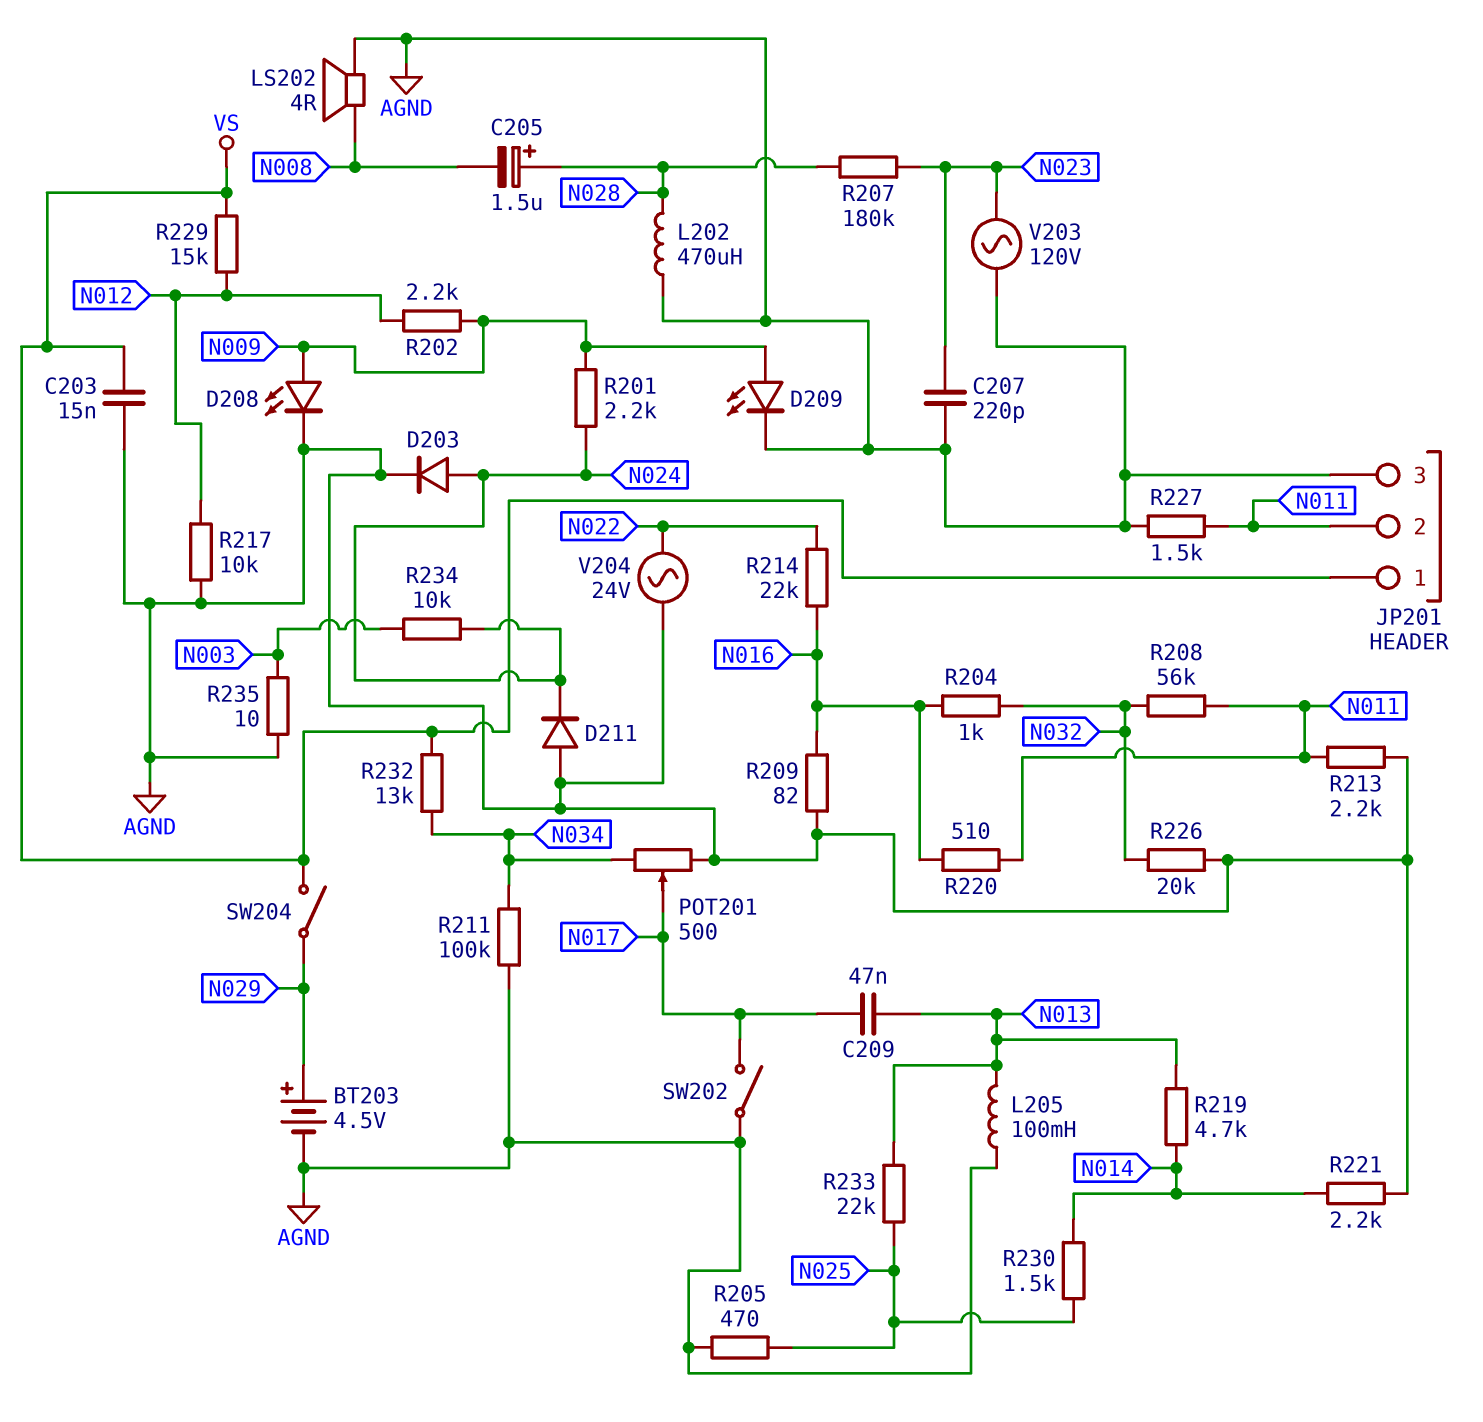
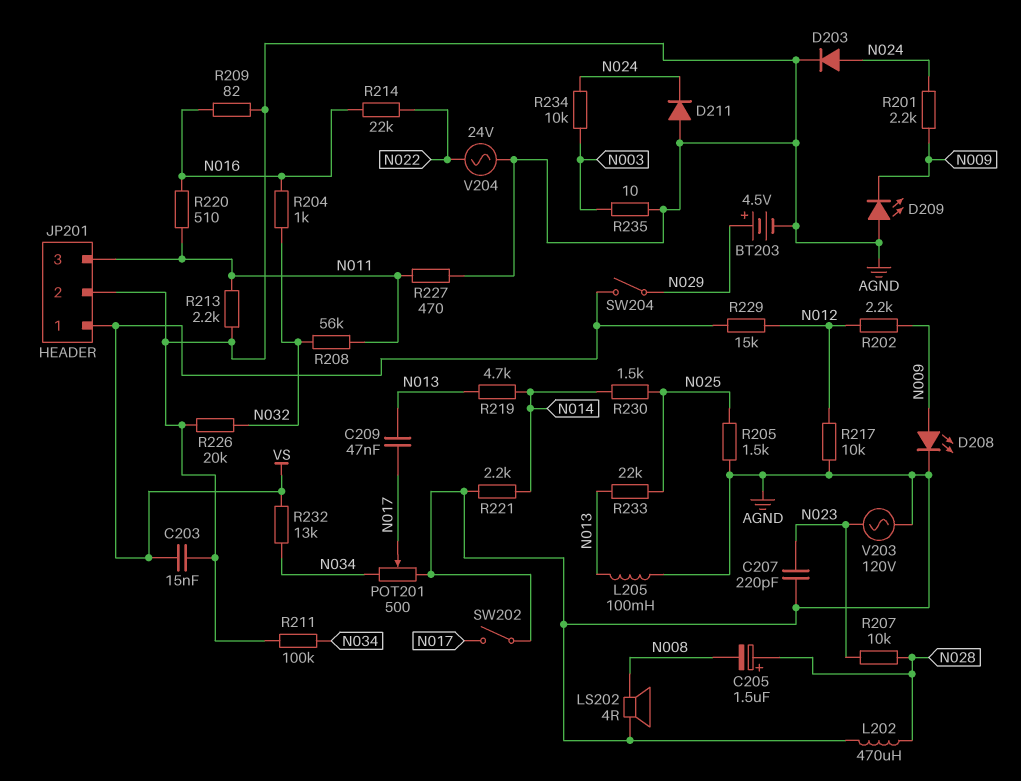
D209: LED (A N009, K AGND) -> LED (A AGND, K N009)
JP201 pin 2: N011 -> AGND
JP201 pin 3: AGND -> N011
R205: 470 (AGND, N025) -> 1.5k (AGND, N025)
R207: 180k (N023, N028) -> 10k (N023, N028)
R227: 1.5k (AGND, N011) -> 470 (AGND, N011)

